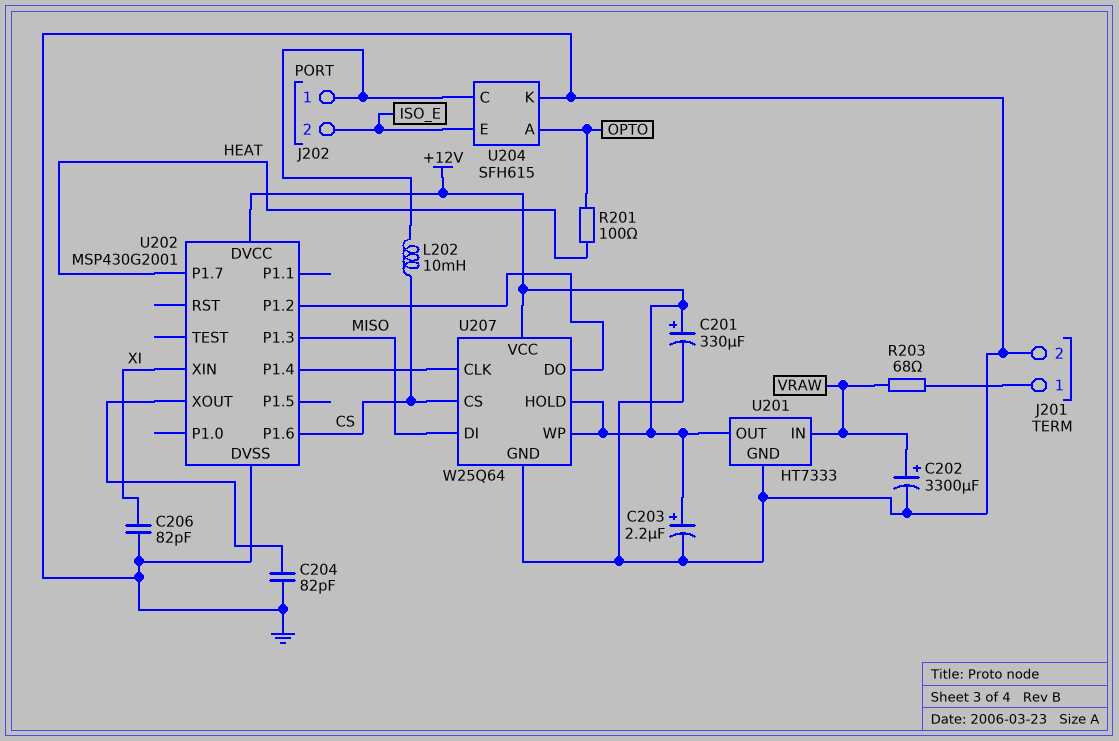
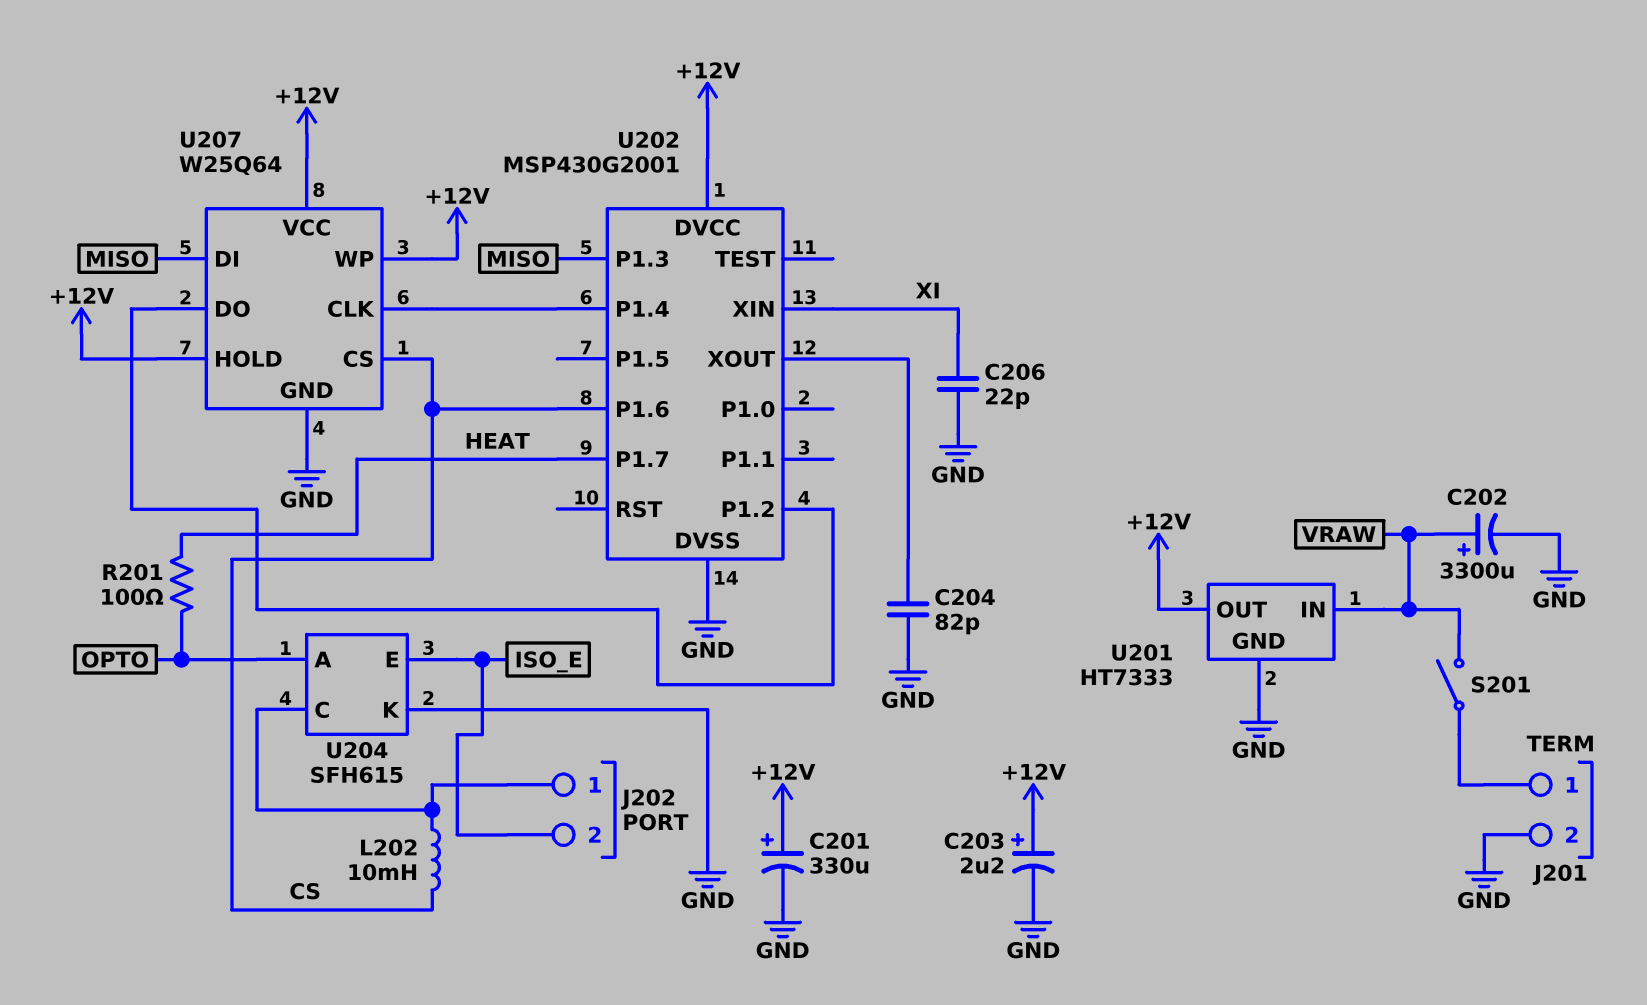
C206: 82pF (GND, XI) -> 22pF (GND, XI)
R203: 68 (J201/1, VRAW) -> none
S201: none -> switch (J201/1, VRAW)

